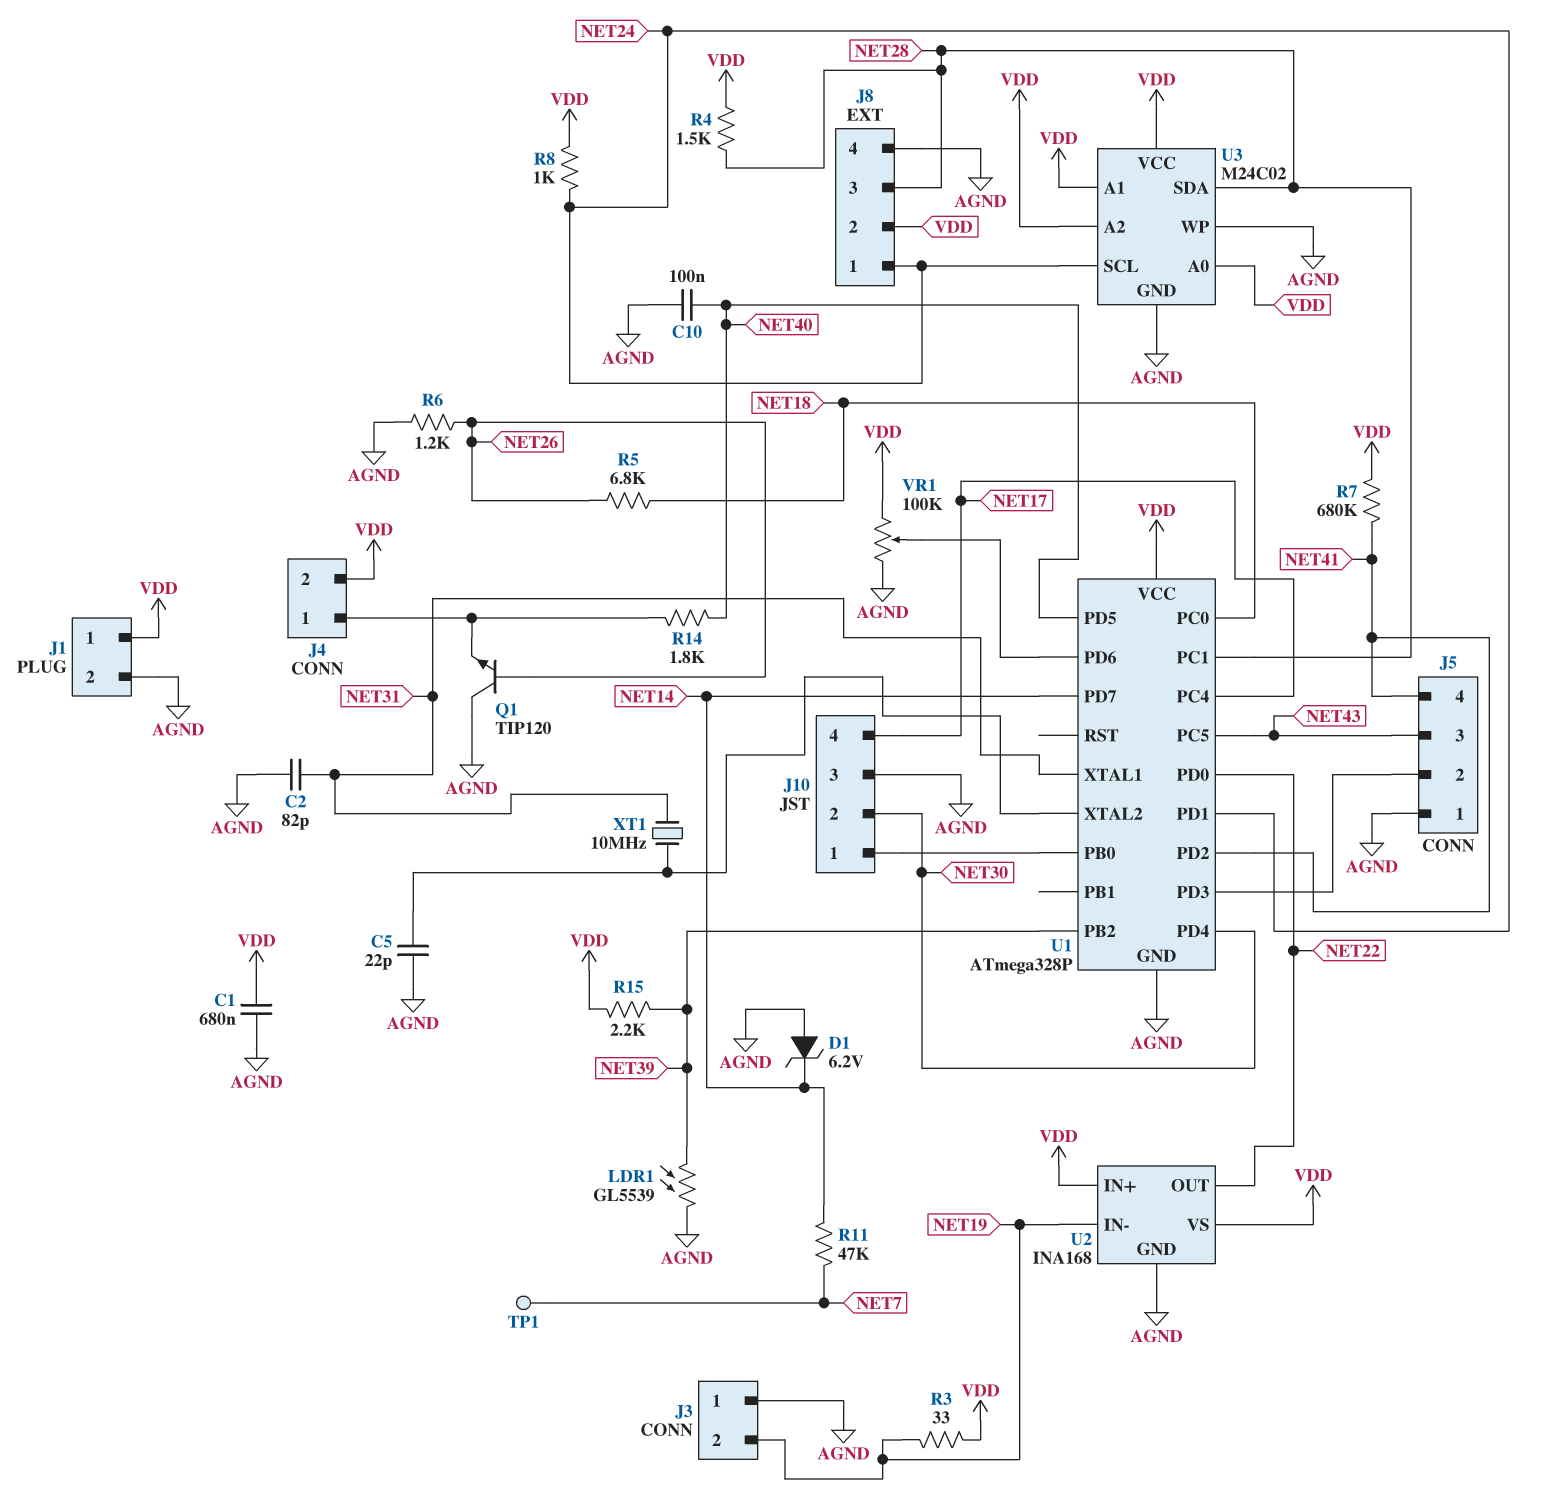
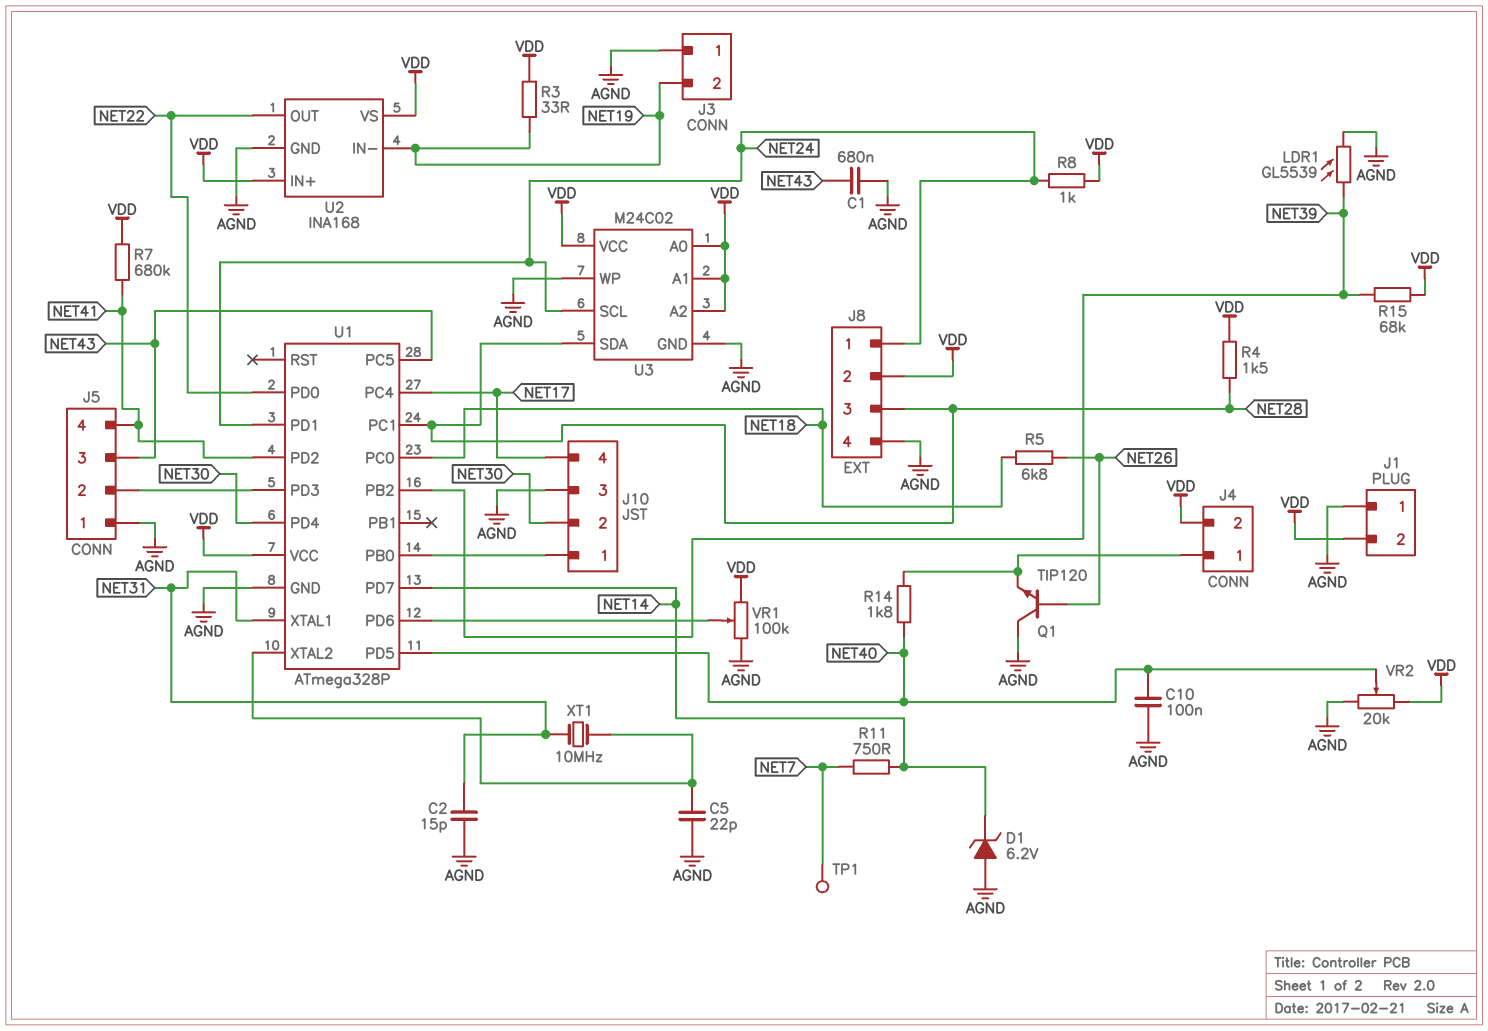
C1: 680nF (AGND, VDD) -> 680nF (AGND, NET43)
C2: 82pF (AGND, NET31) -> 15pF (AGND, NET31)
J1 pin 1: VDD -> AGND
J1 pin 2: AGND -> VDD
R6: 1.2k (AGND, NET26) -> none
R11: 47k (NET7, NET14) -> 750 (NET7, NET14)
R15: 2.2k (NET39, VDD) -> 68k (NET39, VDD)
VR2: none -> 20k (AGND, VDD, wiper NET40)

